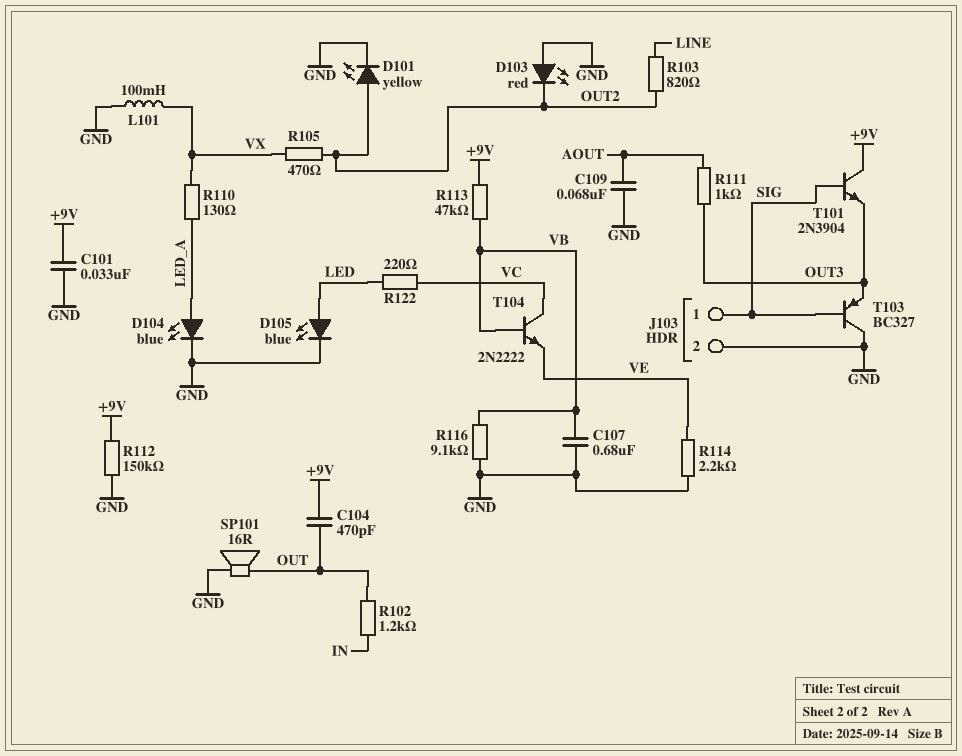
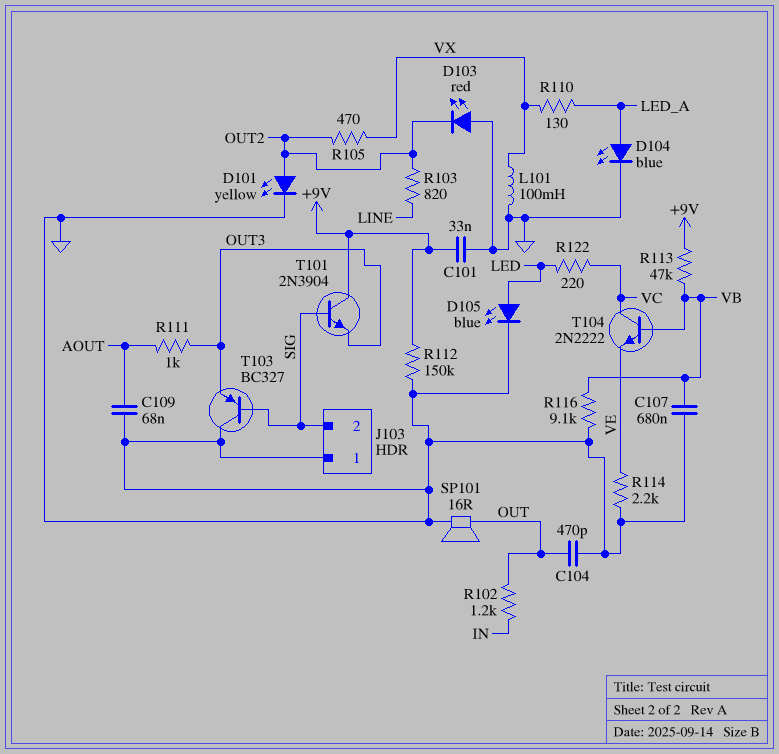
C104: 470pF (+9V, OUT) -> 470pF (GND, OUT)
J103 pin 1: SIG -> GND
J103 pin 2: GND -> SIG

